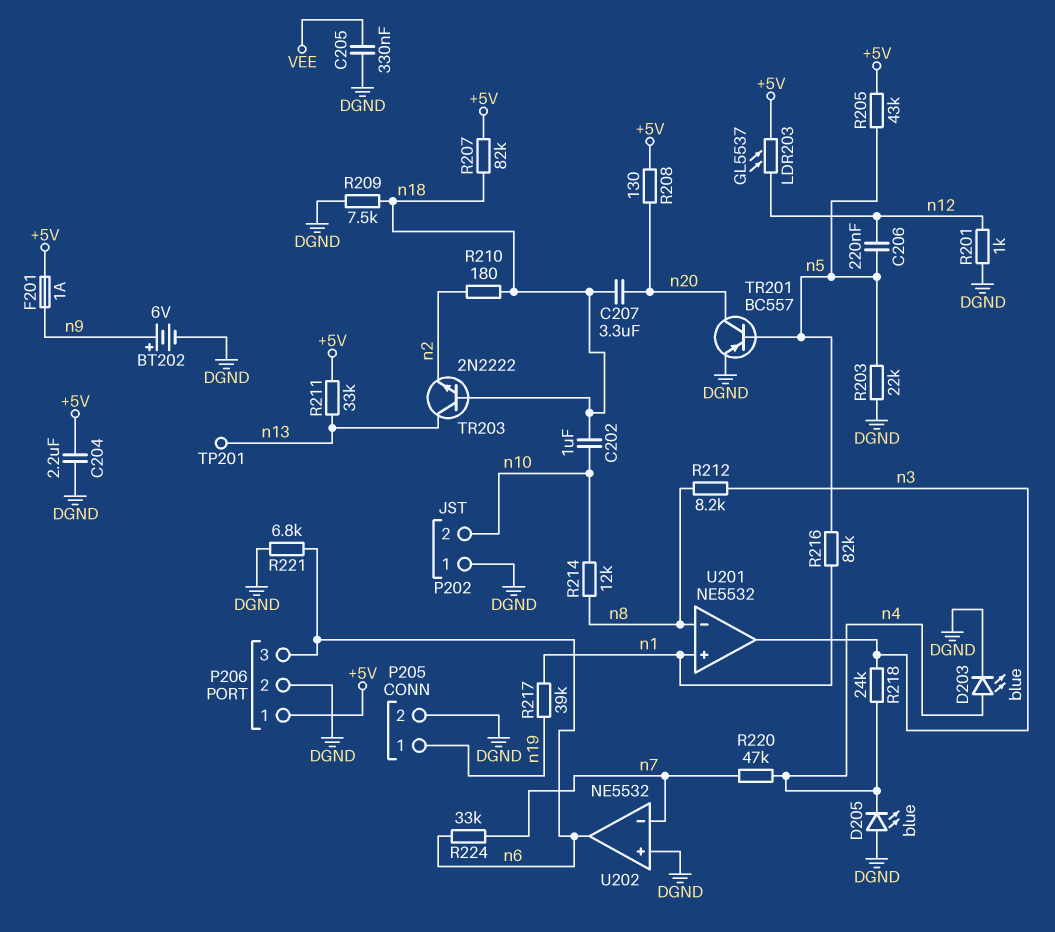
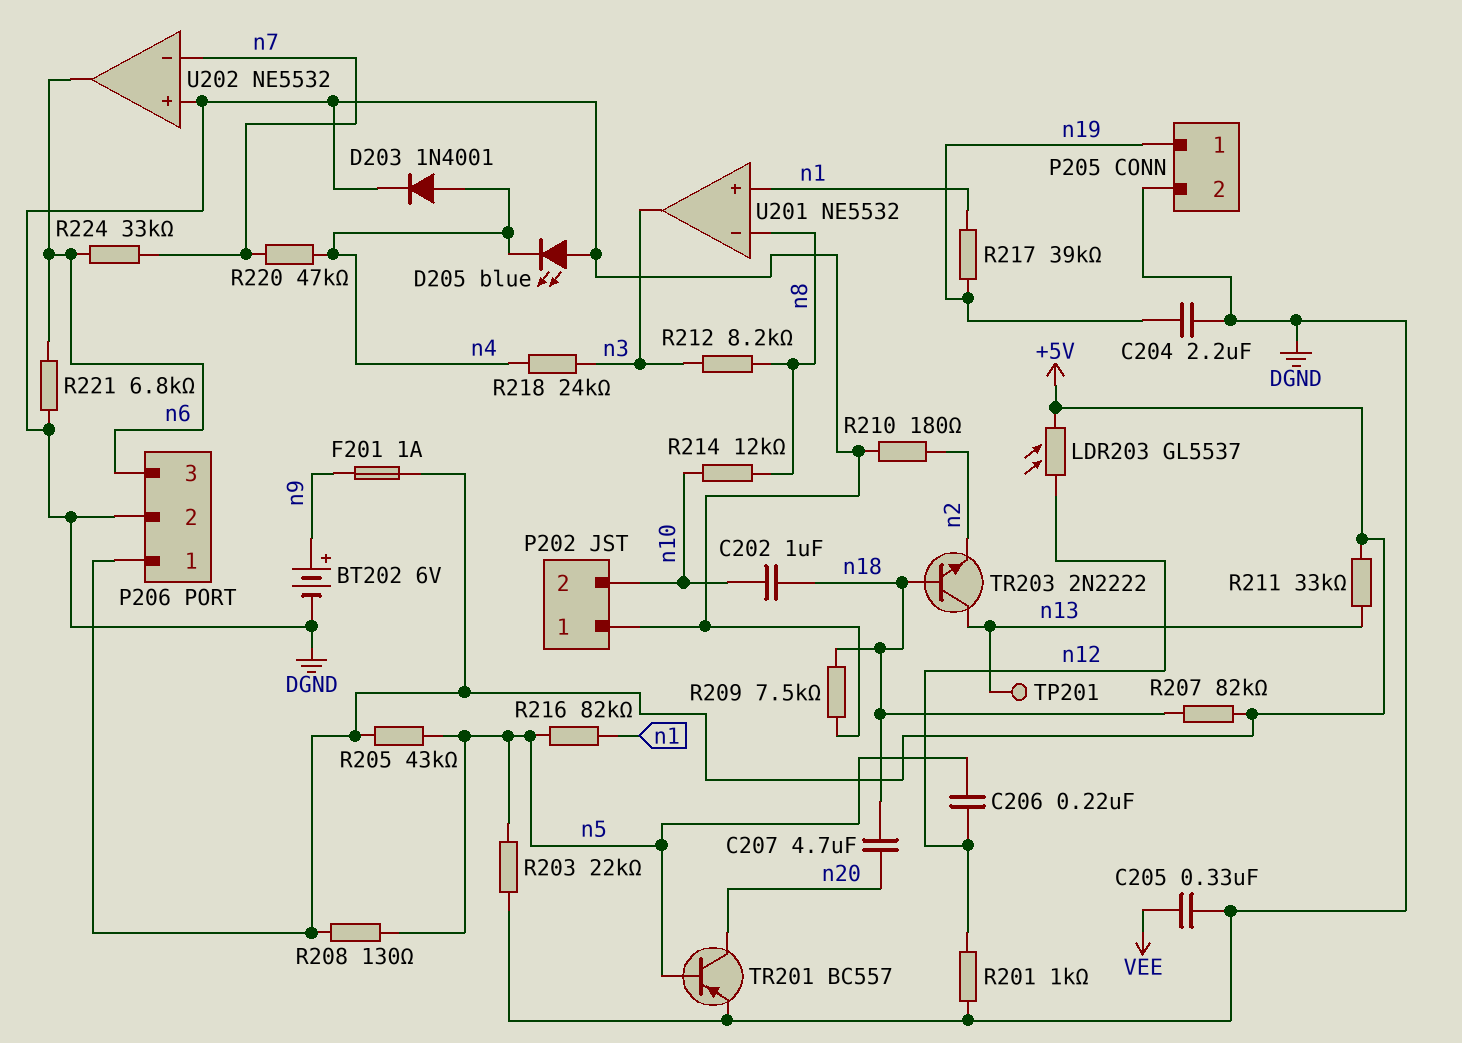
C204: 2.2uF (+5V, DGND) -> 2.2uF (DGND, n19)
C207: 3.3uF (n18, n20) -> 4.7uF (n18, n20)
D203: LED blue (A n4, K DGND) -> diode 1N4001 (A n4, K DGND)
R208: 130 (+5V, n20) -> 130 (+5V, n5)
R210: 180 (n2, n18) -> 180 (DGND, n2)

